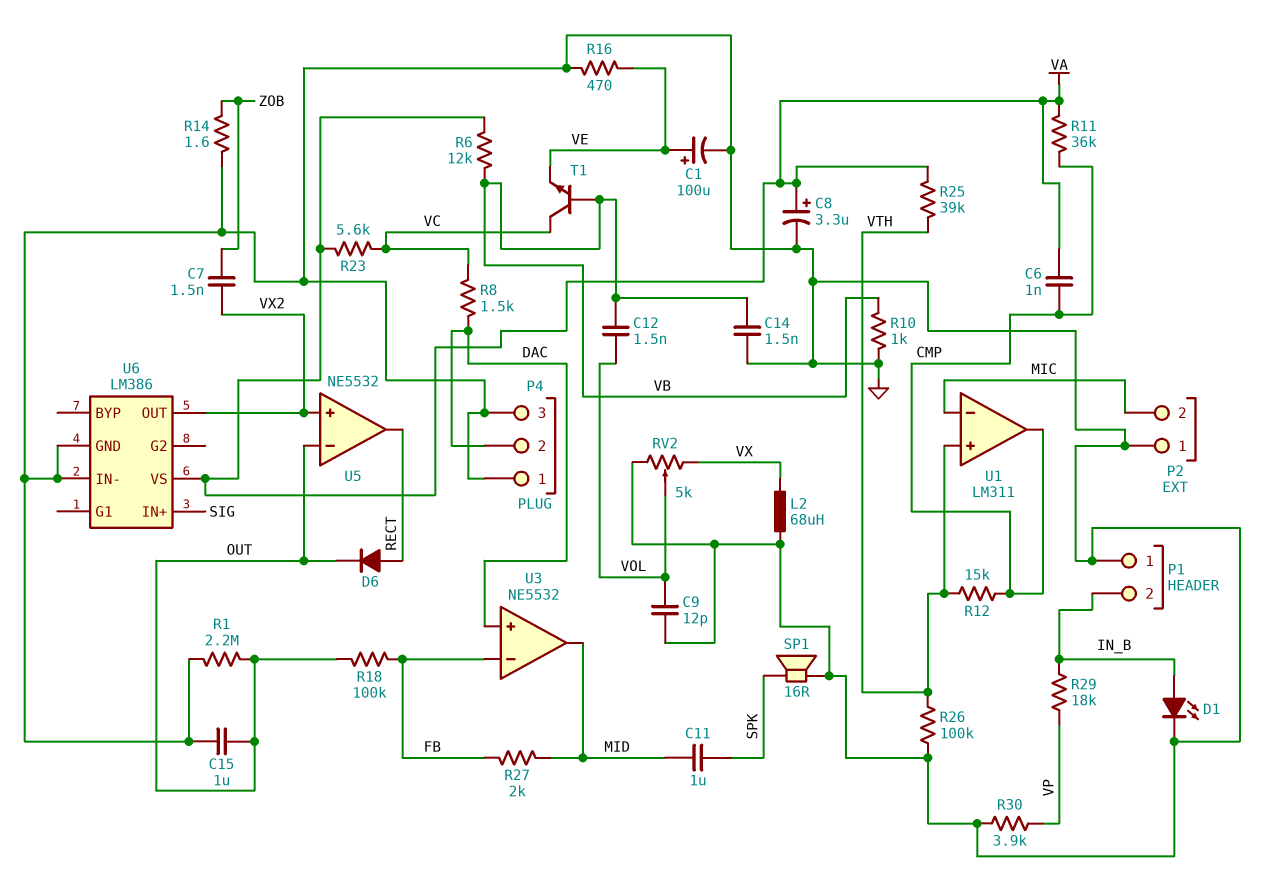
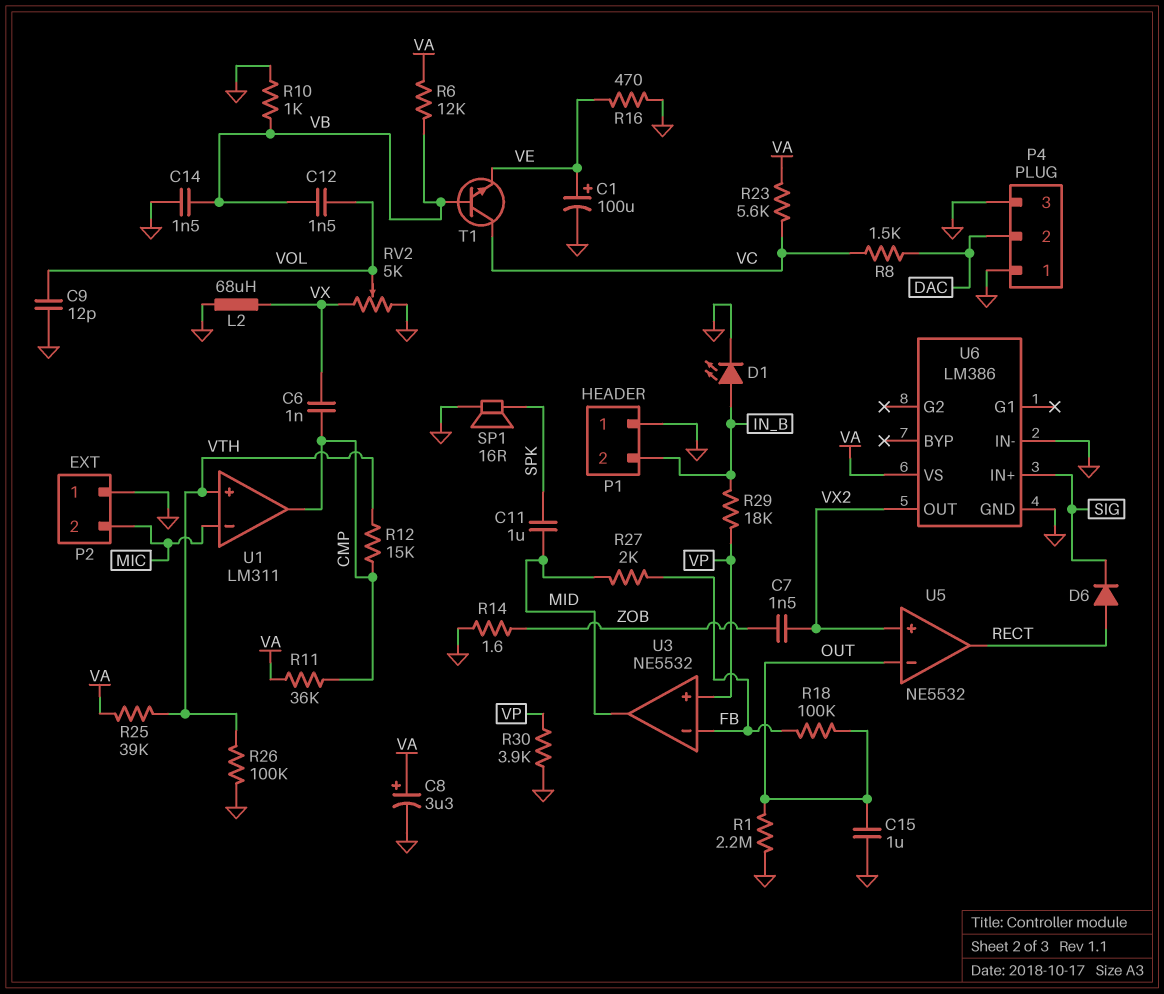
C6: 1nF (CMP, VA) -> 1nF (CMP, VX)
D6: diode (A RECT, K OUT) -> diode (A RECT, K SIG)
U3 pin in+: DAC -> VP

